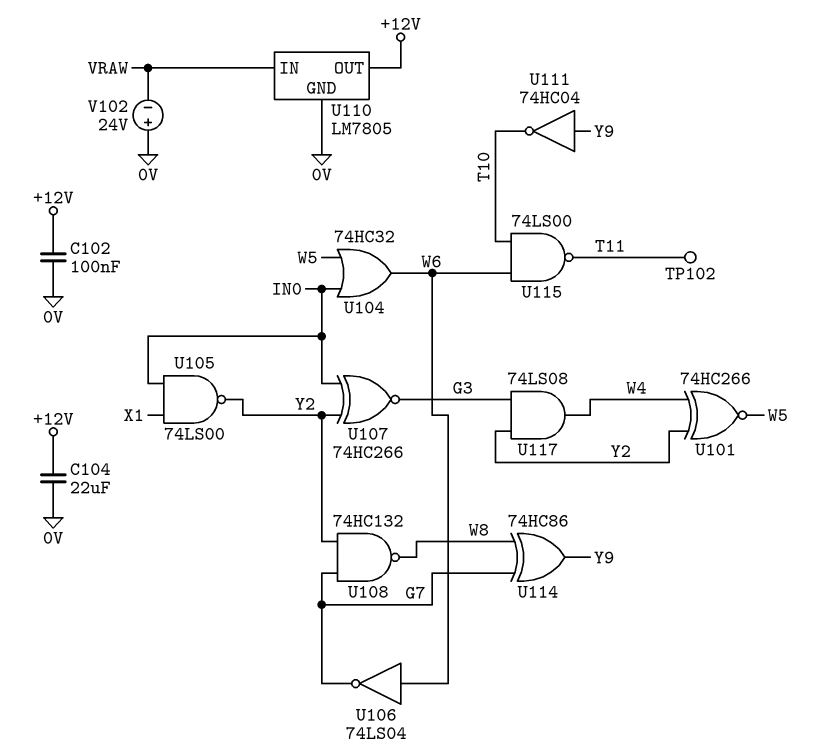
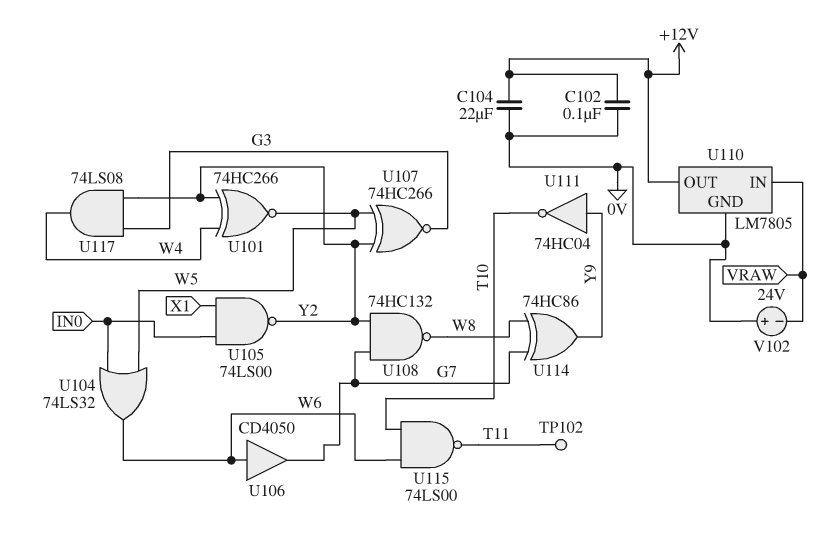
U104: OR 74HC32 (in IN0, in W5, out W6) -> OR 74LS32 (in IN0, in W5, out W6)
U106: NOT 74LS04 (in W6, out G7) -> buffer CD4050 (in W6, out G7)
U107: XNOR 74HC266 (in IN0, in Y2, out G3) -> XNOR 74HC266 (in W5, in Y2, out G3)

